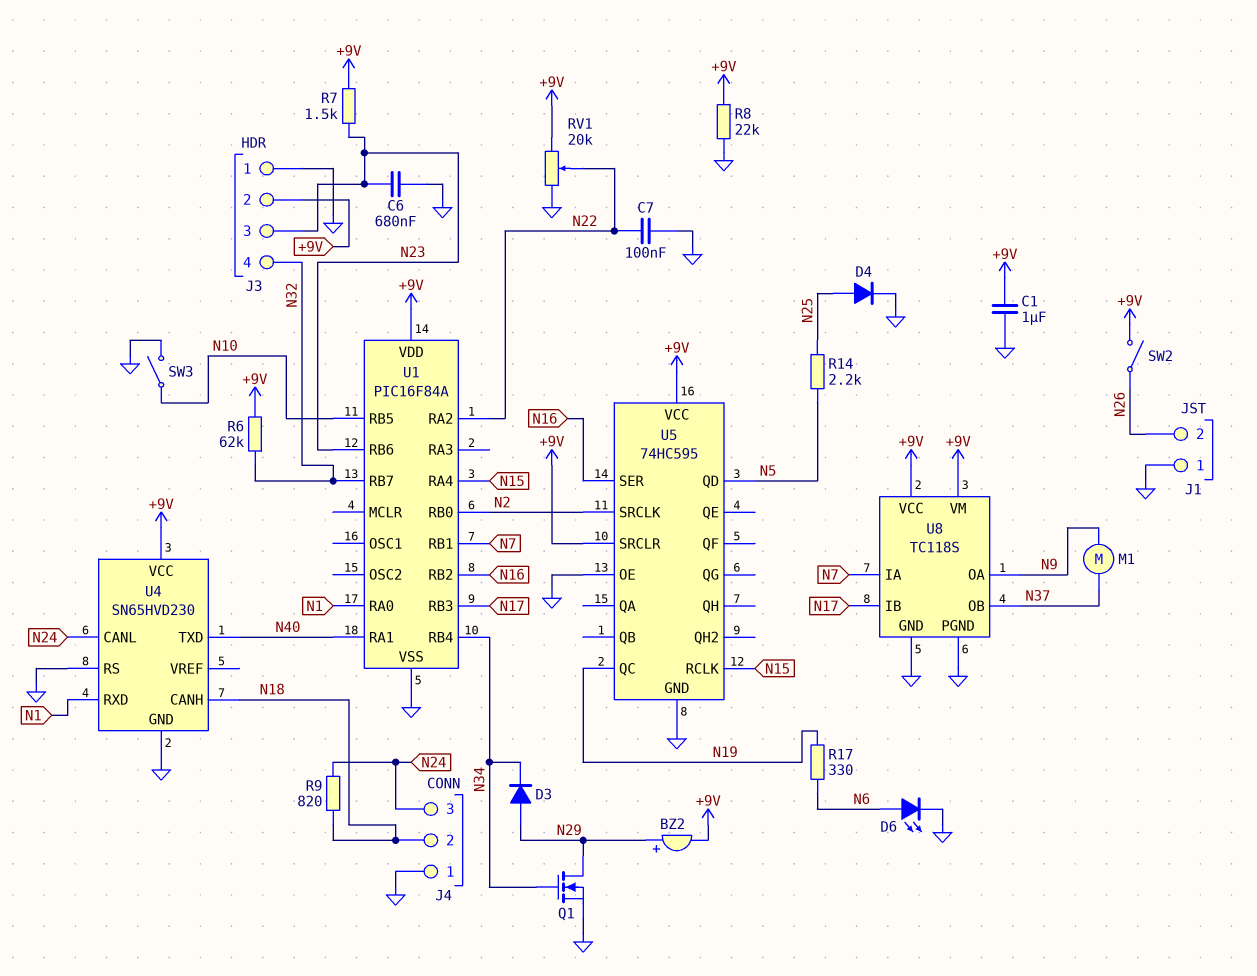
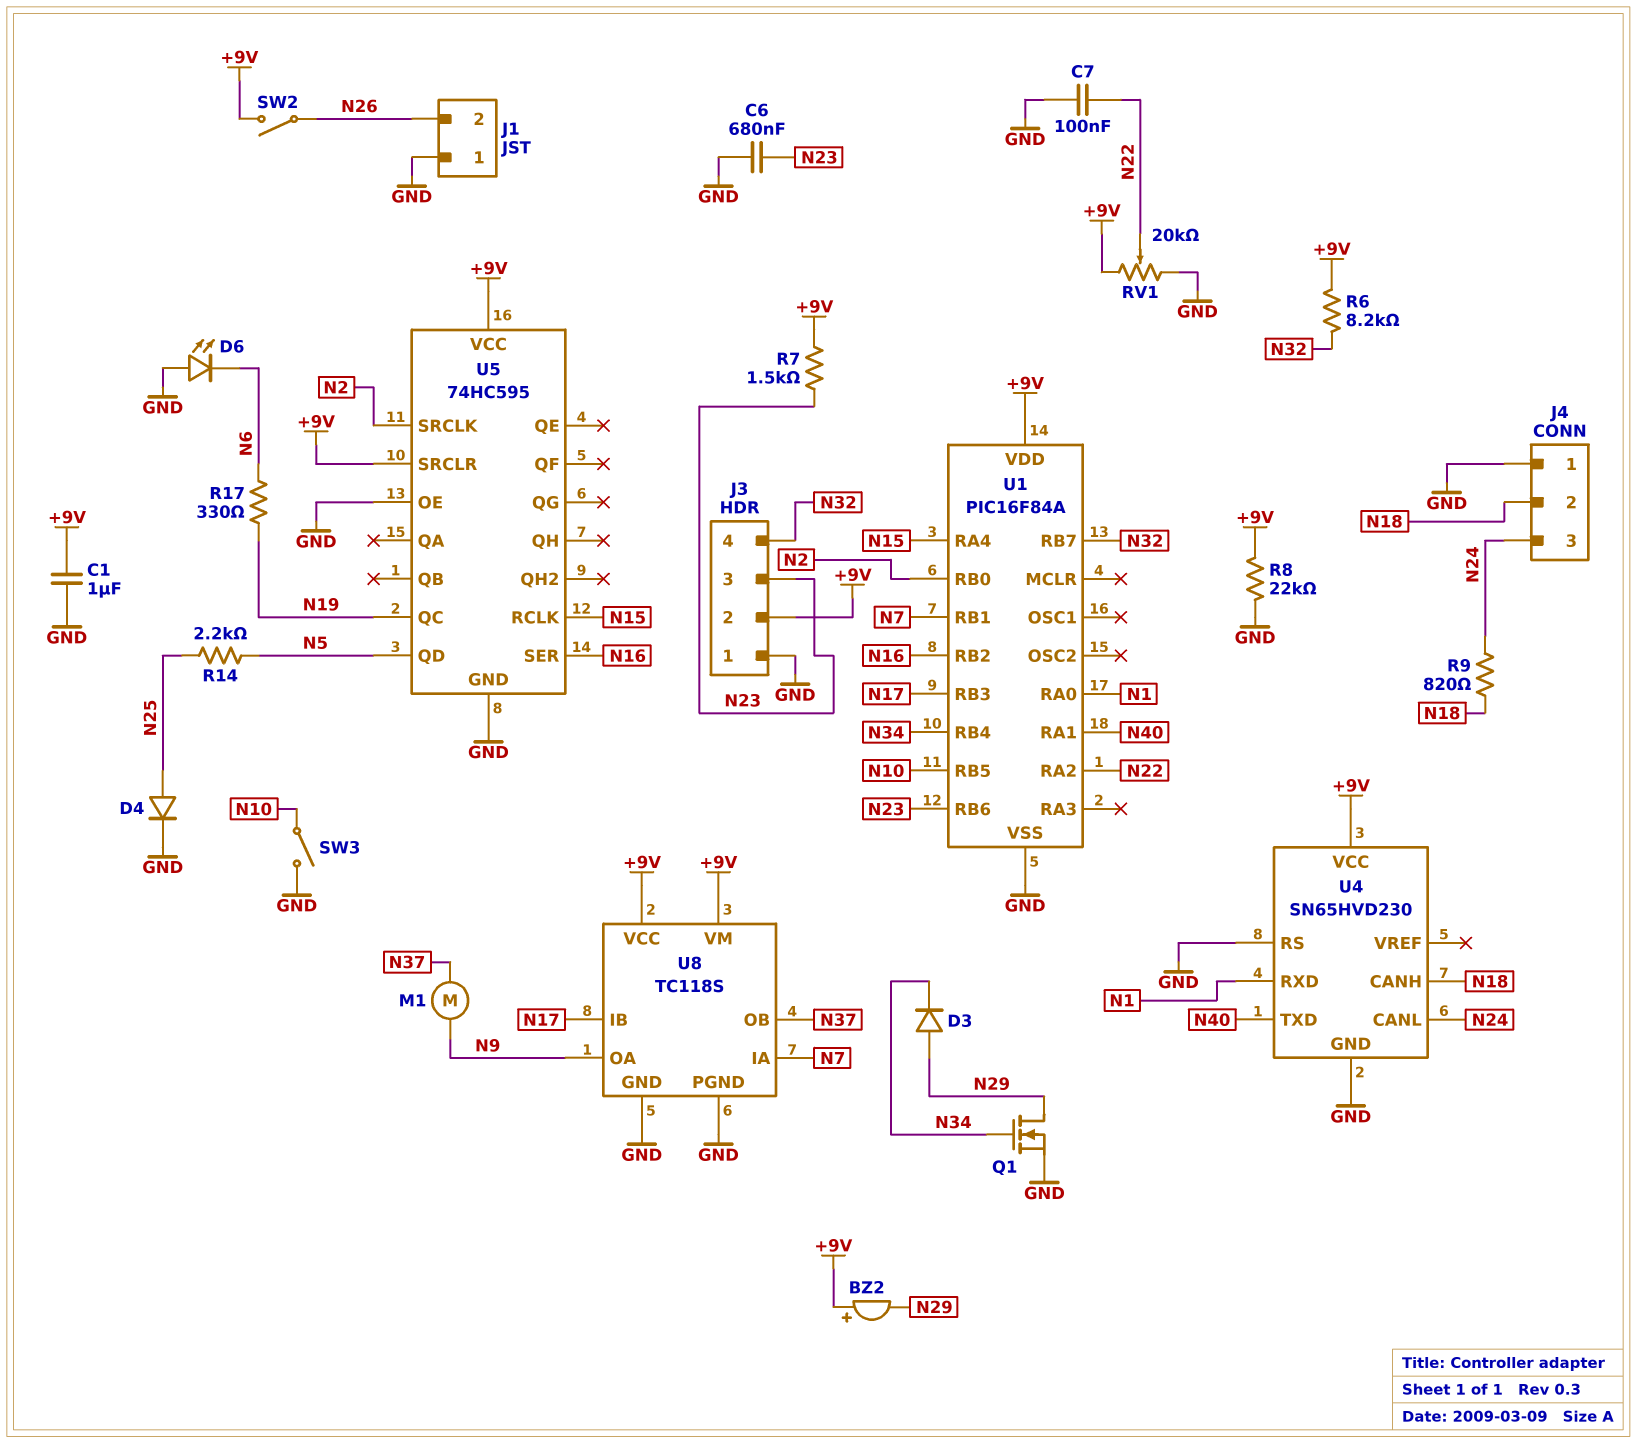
BZ2: buzzer (plus N29, minus +9V) -> buzzer (plus +9V, minus N29)
D6: LED (A N6, K GND) -> LED (A GND, K N6)
R6: 62k (+9V, N32) -> 8.2k (+9V, N32)

